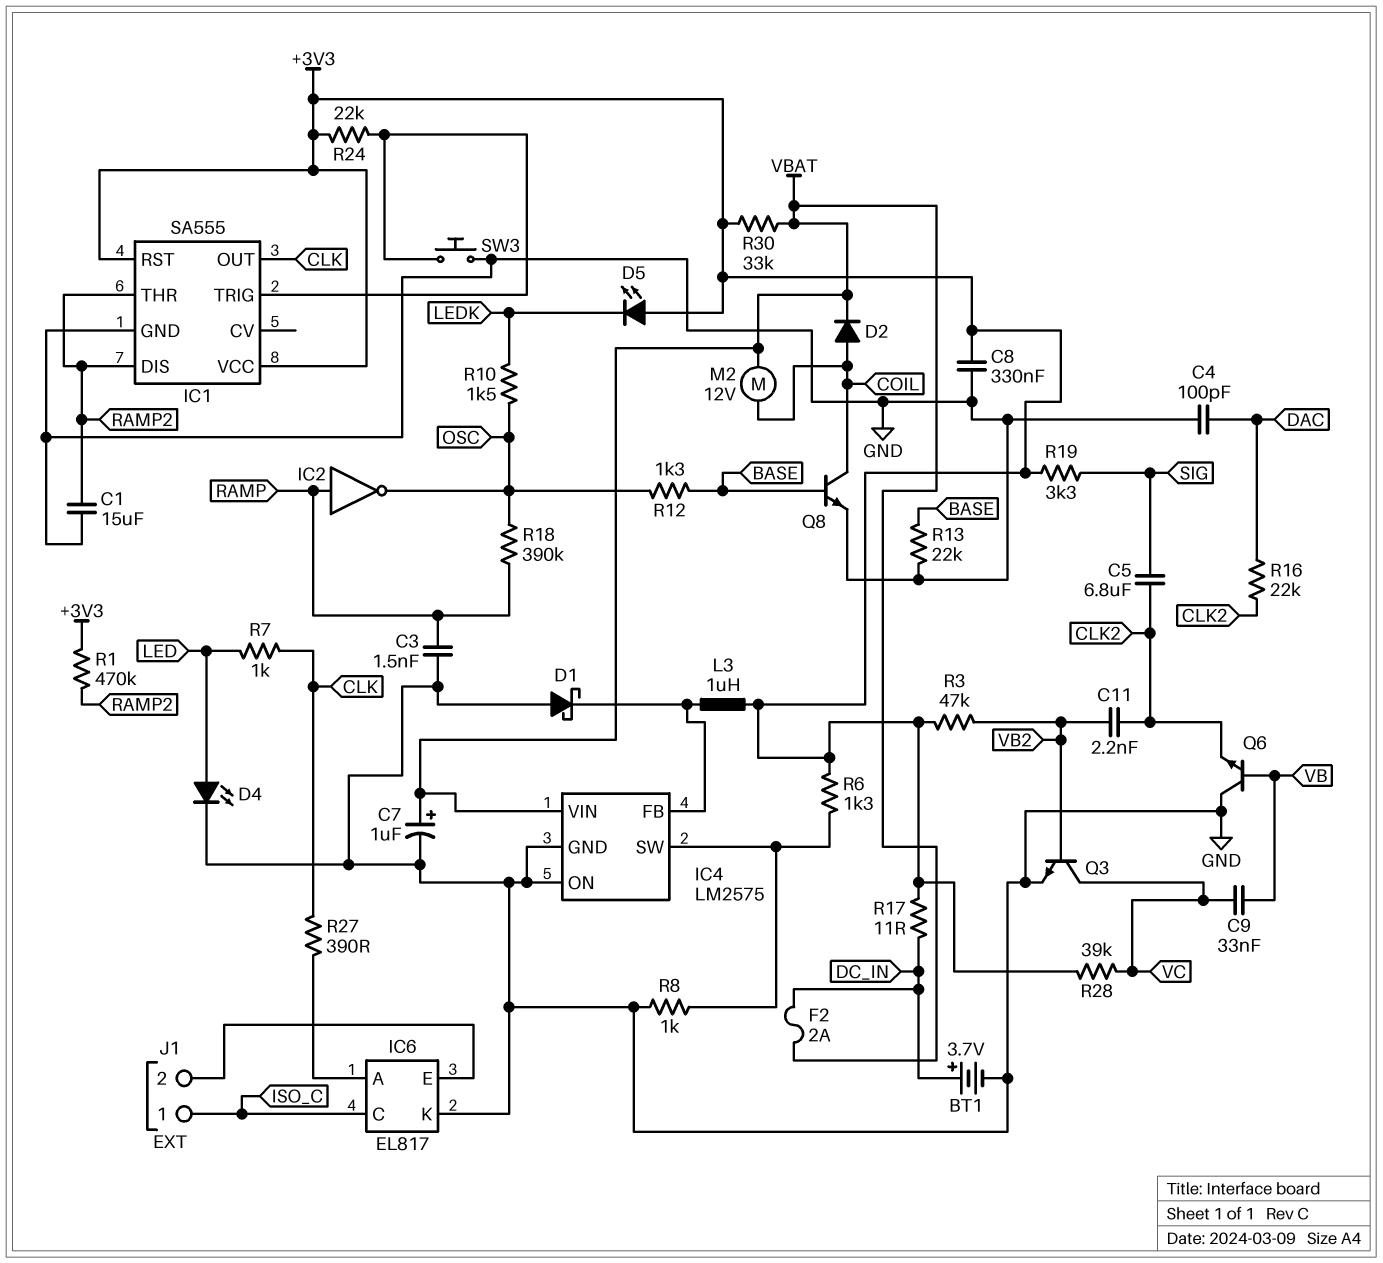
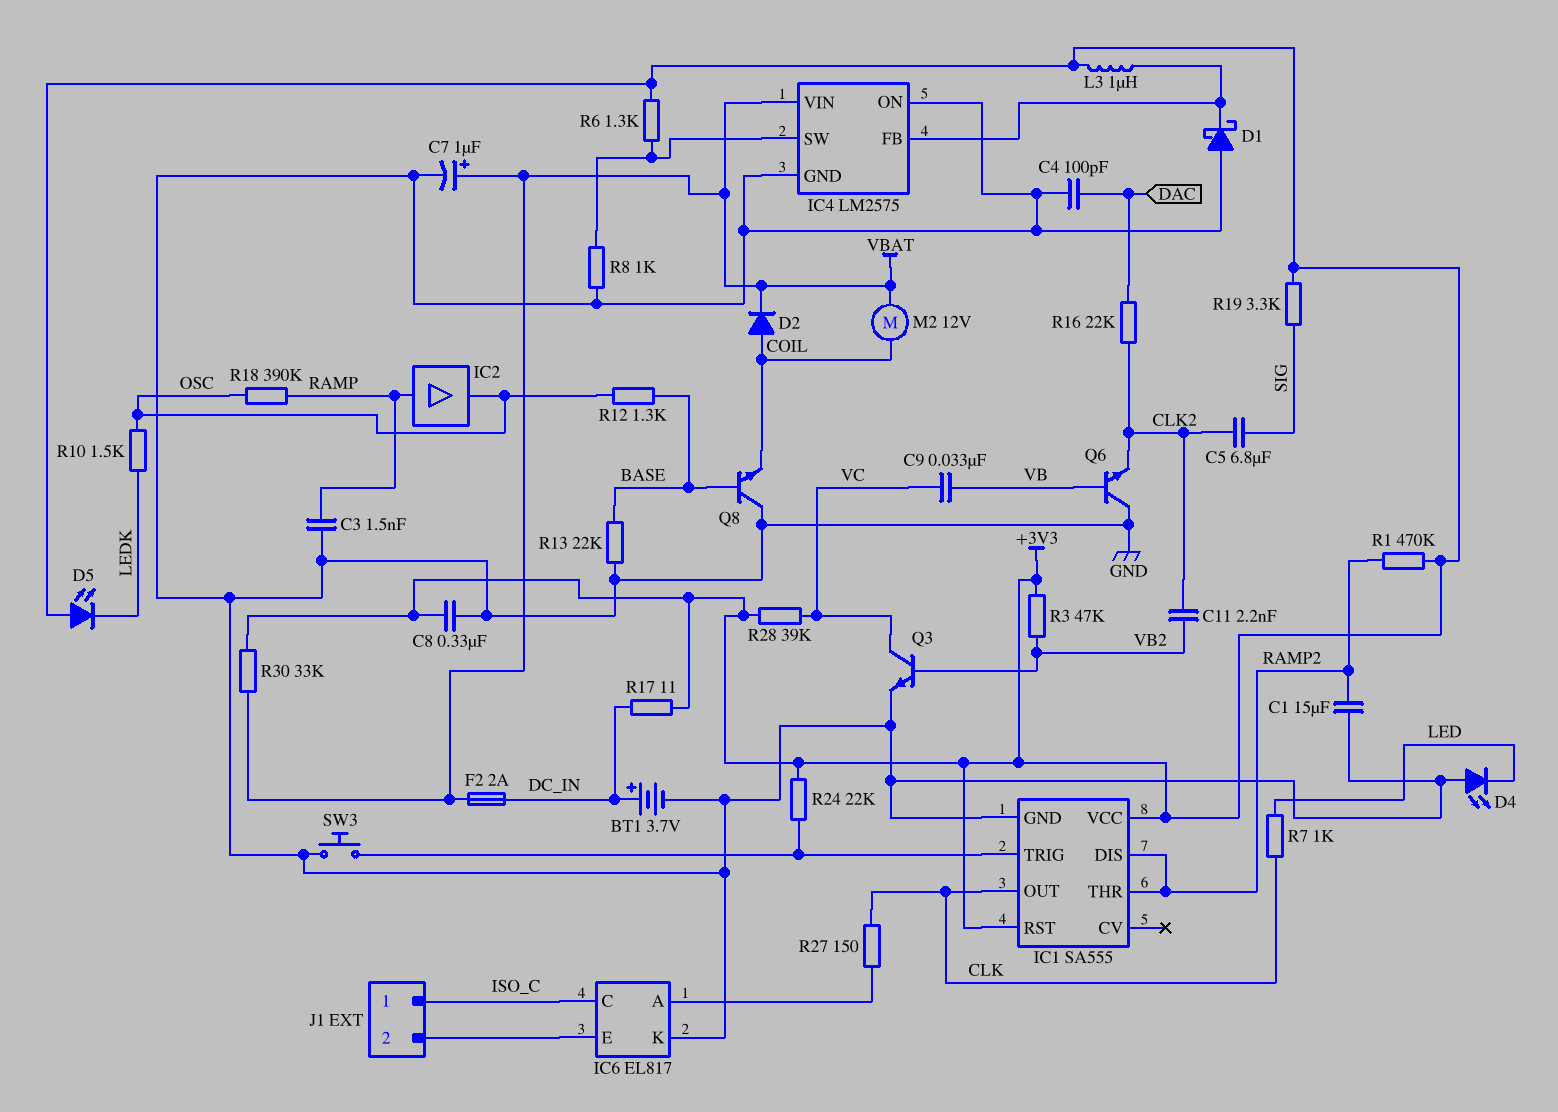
D4: LED (A LED, K GND) -> LED (A GND, K LED)
IC2: NOT (in RAMP, out OSC) -> buffer (in RAMP, out OSC)
Q8: NPN (B BASE, C COIL, E GND) -> NPN (B BASE, C GND, E COIL)
R27: 390 (CLK, IC6/A) -> 150 (CLK, IC6/A)

